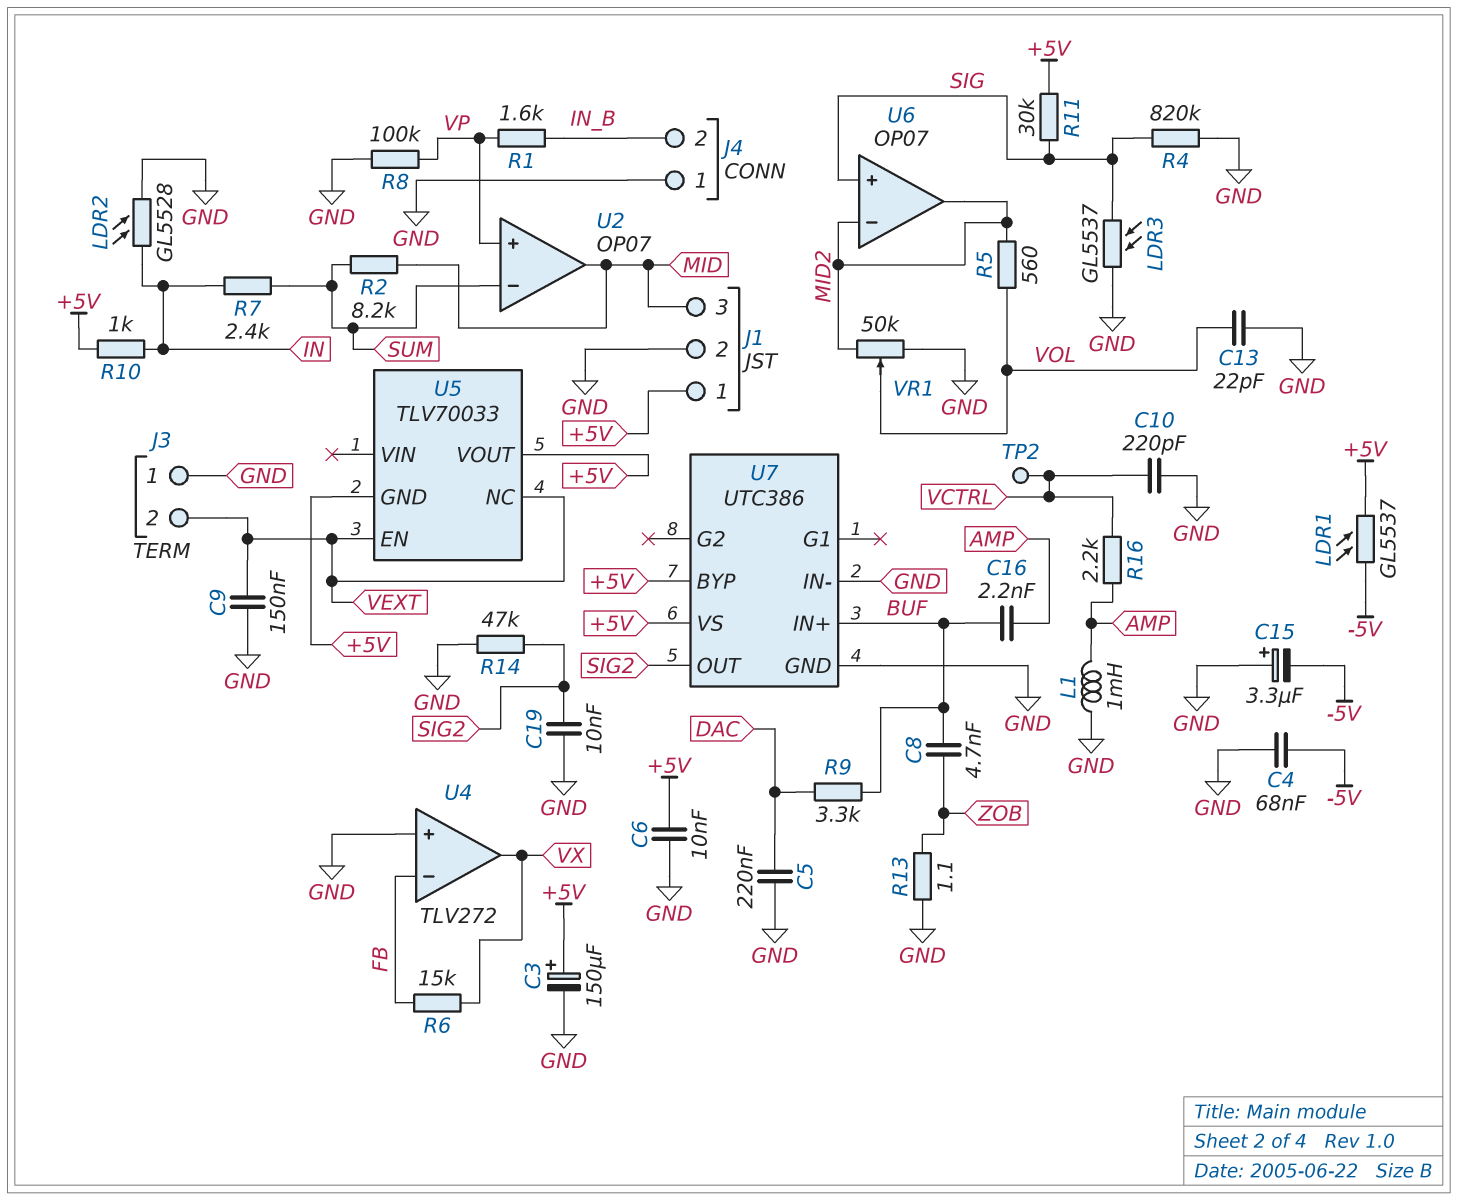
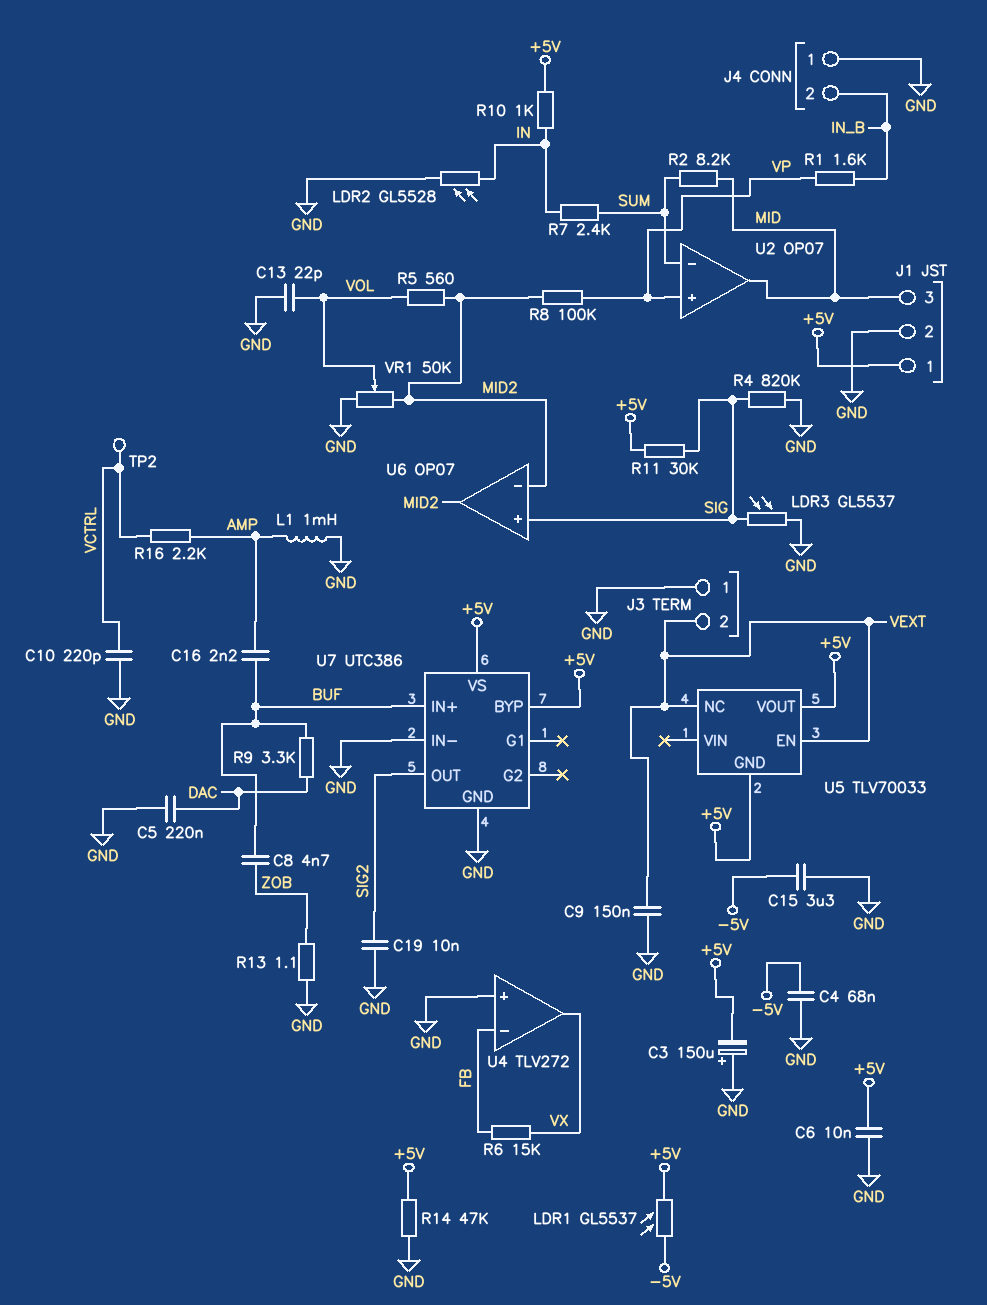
C3: 150uF (plus +5V, minus GND) -> 150uF (plus GND, minus +5V)
C15: 3.3uF (plus GND, minus -5V) -> 3.3uF (-5V, GND)
R8: 100k (GND, VP) -> 100k (MID2, VP)
R14: 47k (GND, SIG2) -> 47k (+5V, GND)

